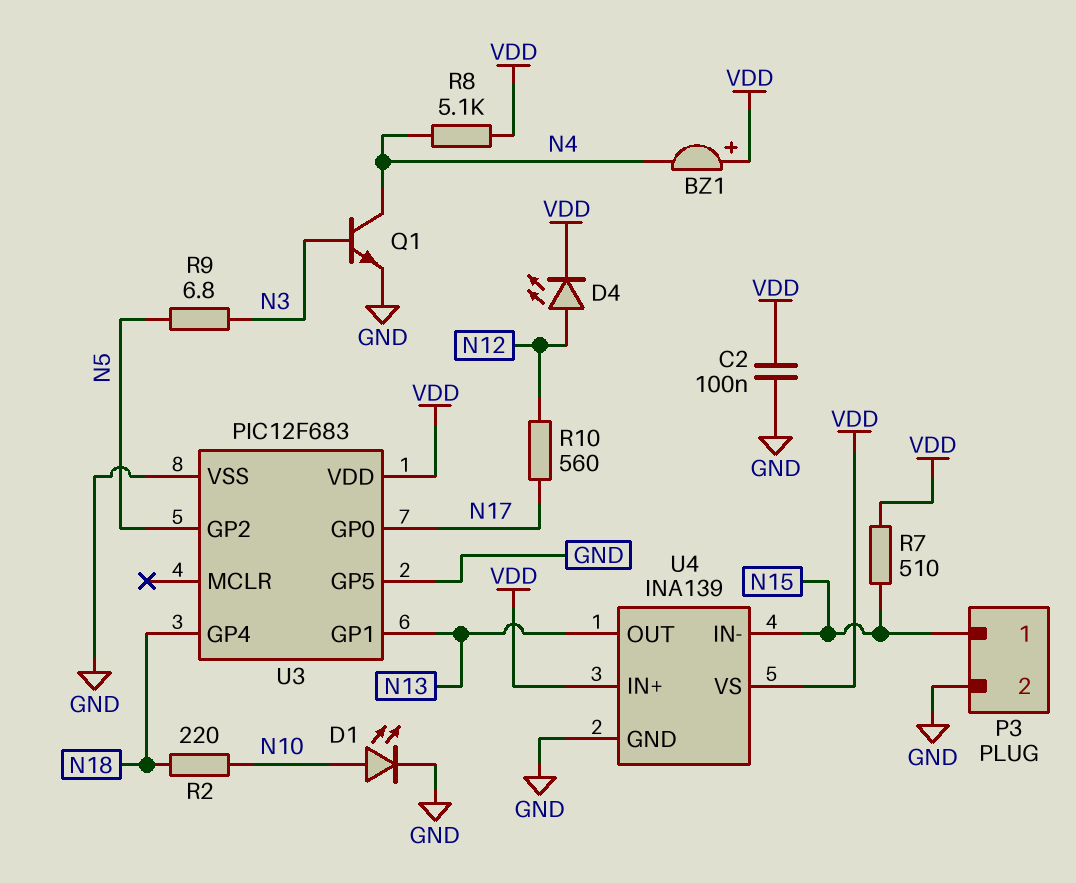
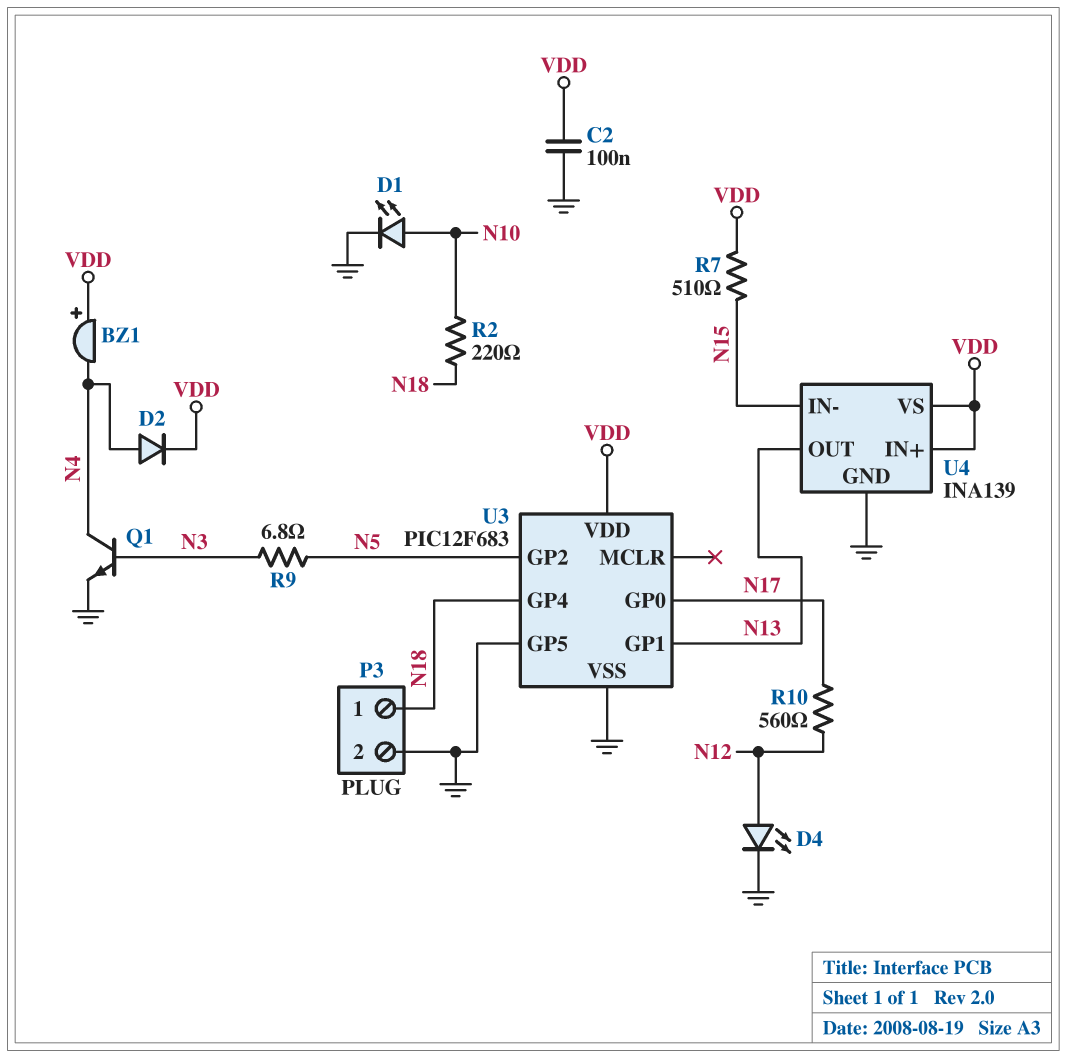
D2: none -> diode (A N4, K VDD)
D4: LED (A N12, K VDD) -> LED (A N12, K GND)
P3 pin 1: N15 -> N18
R8: 5.1k (N4, VDD) -> none

